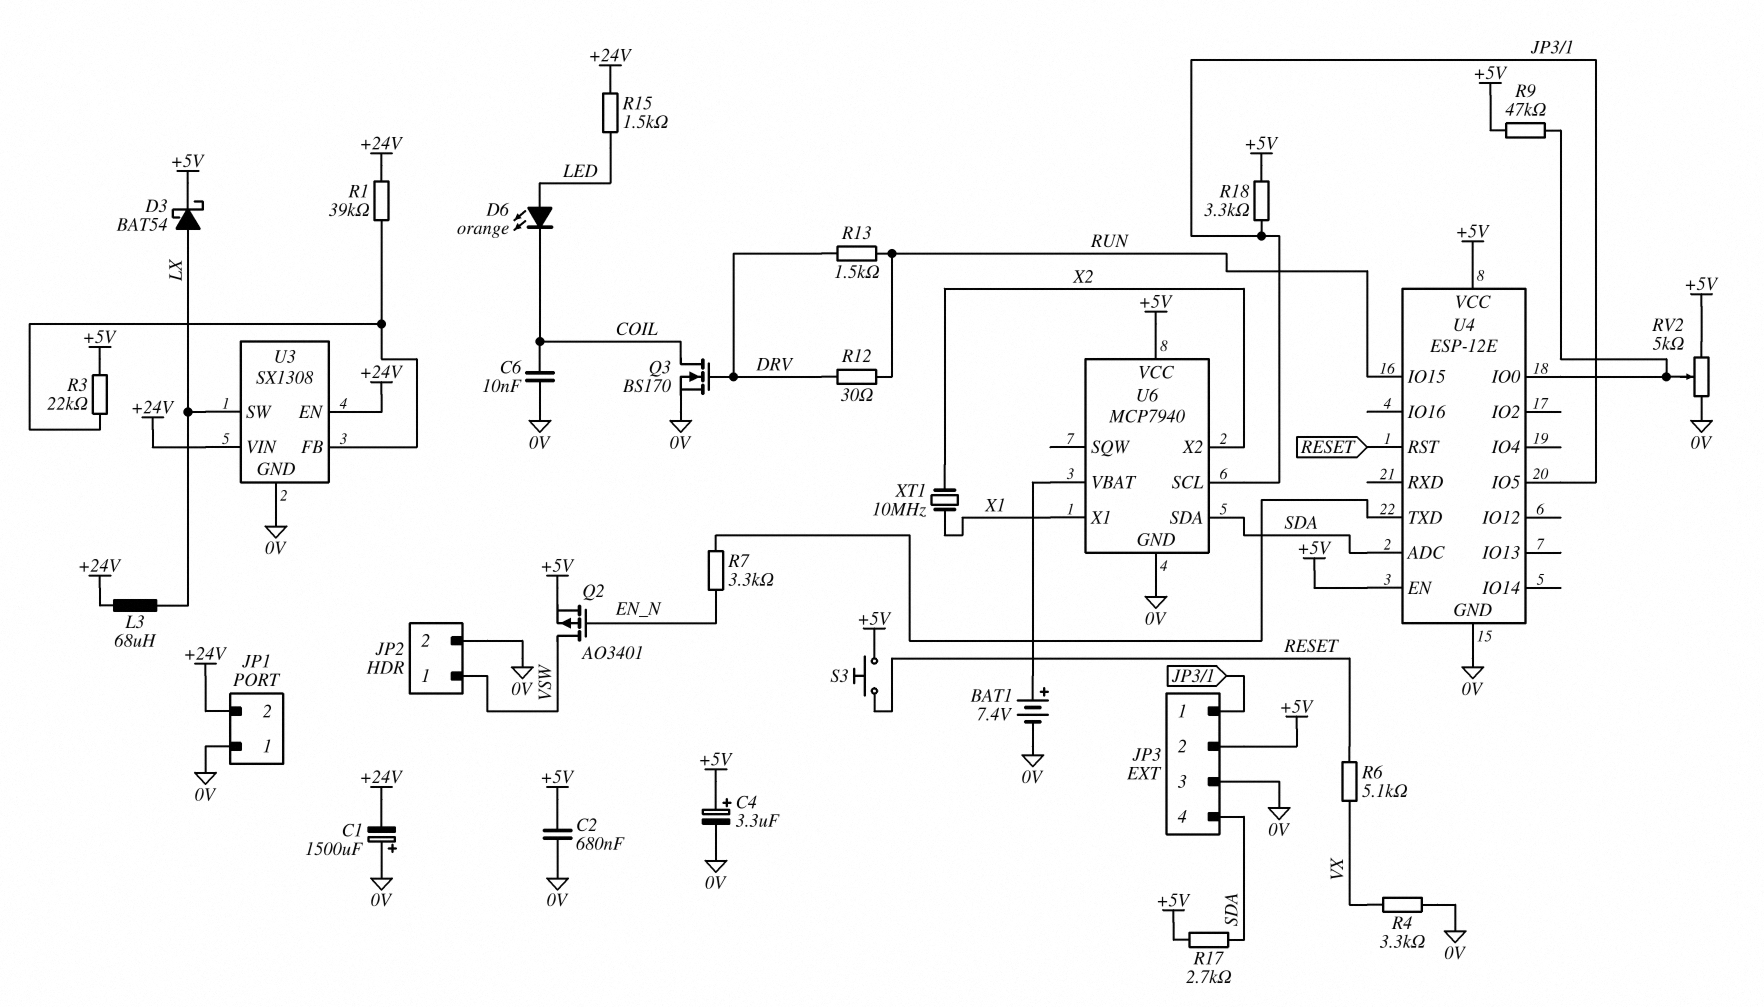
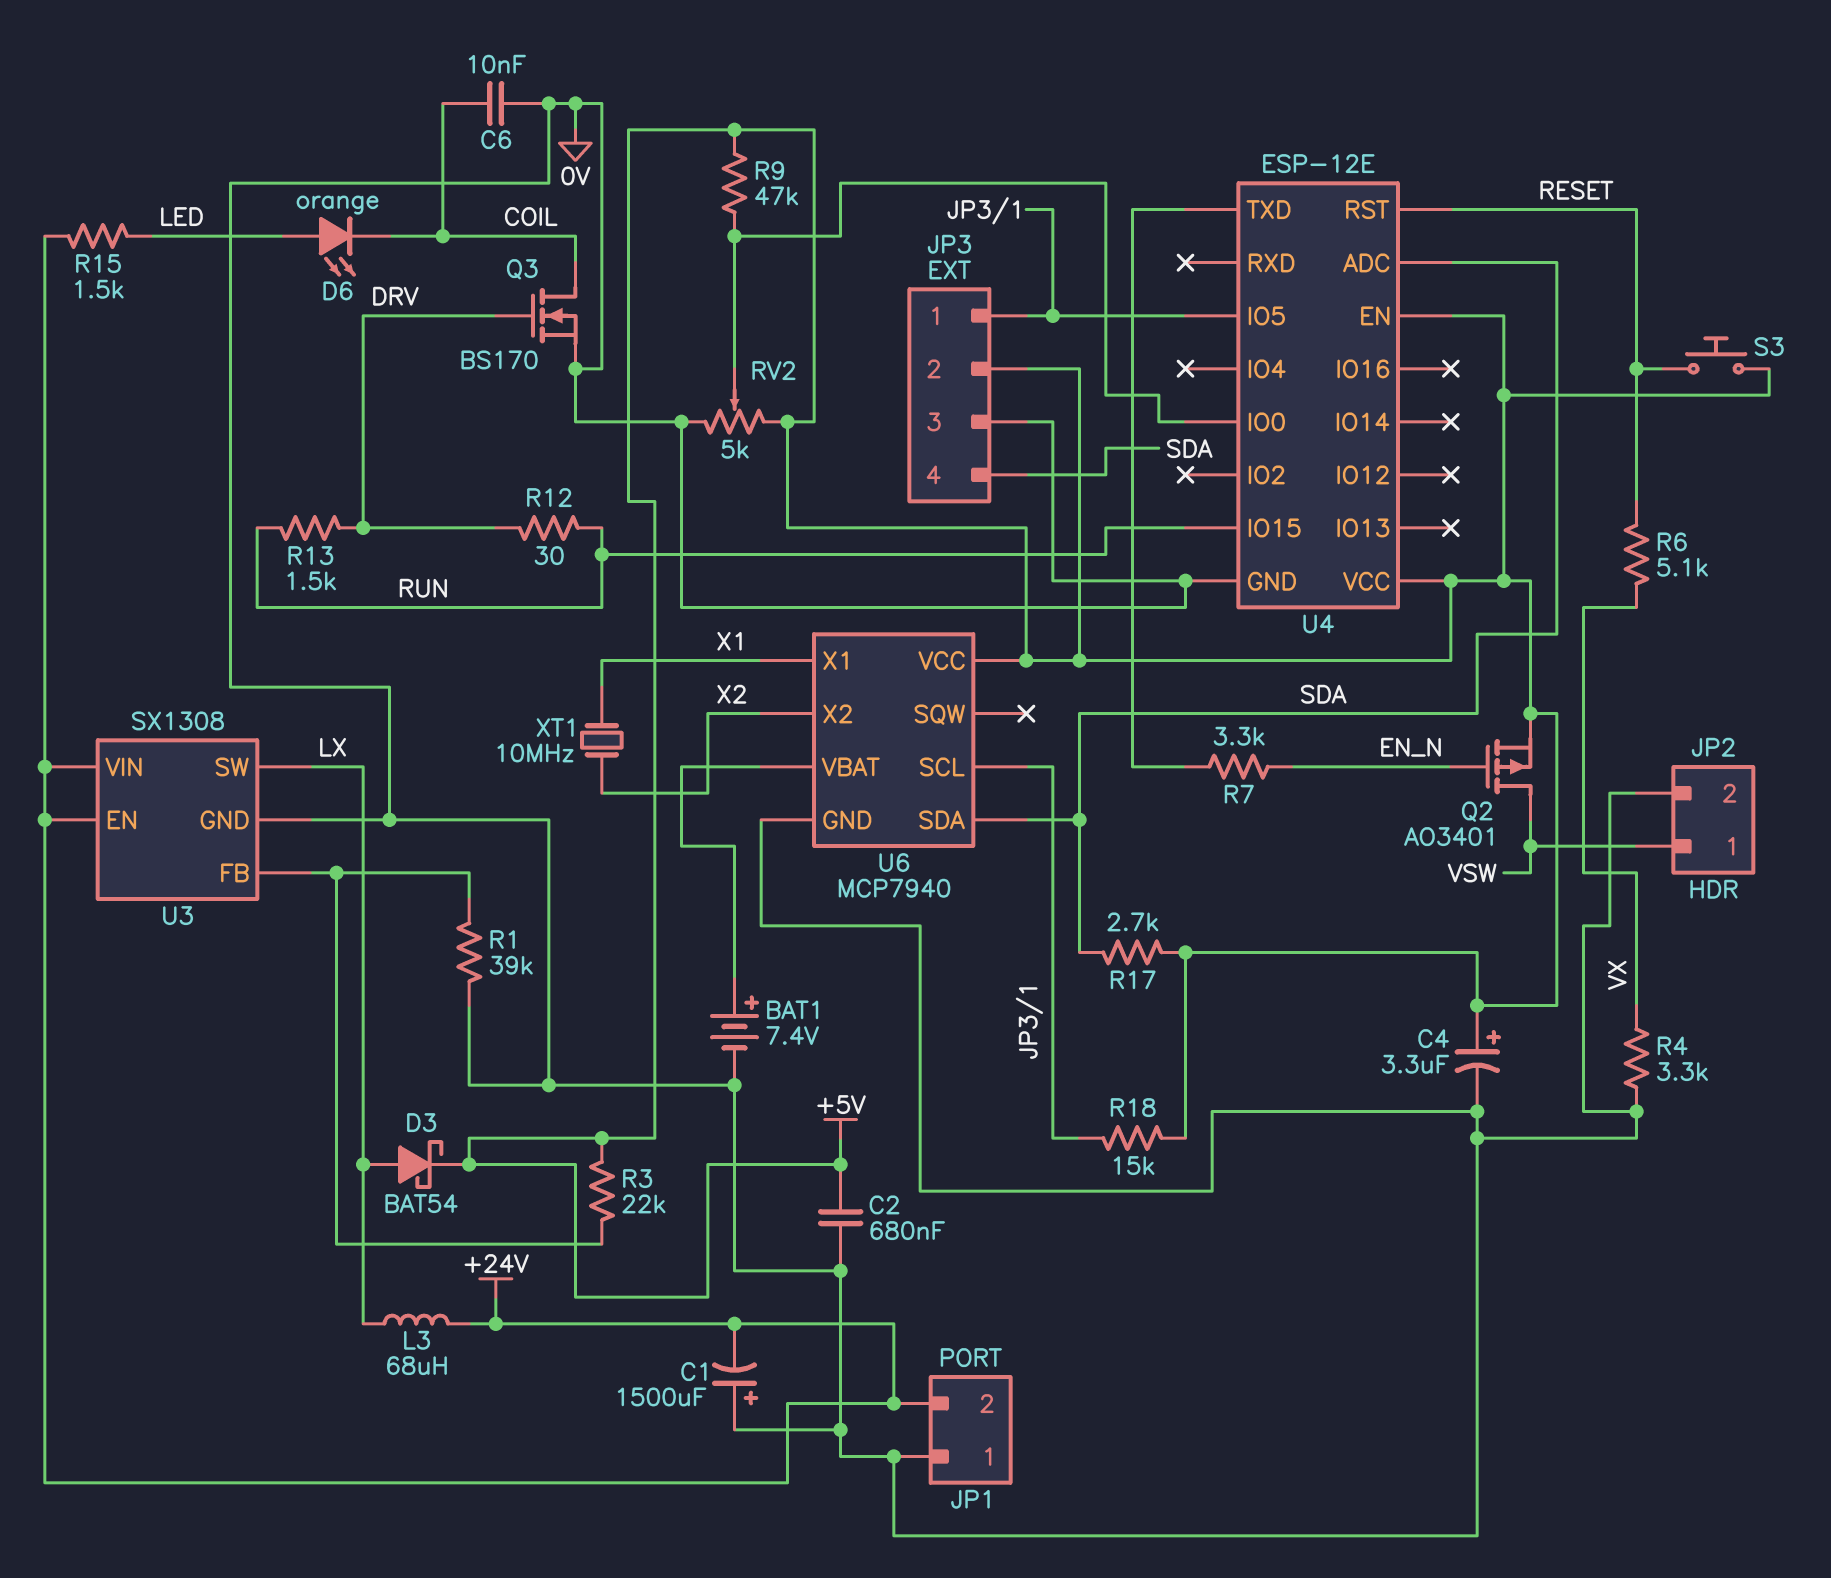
R1: 39k (+24V, U3/FB) -> 39k (0V, U3/FB)
R18: 3.3k (+5V, JP3/1) -> 15k (+5V, JP3/1)

